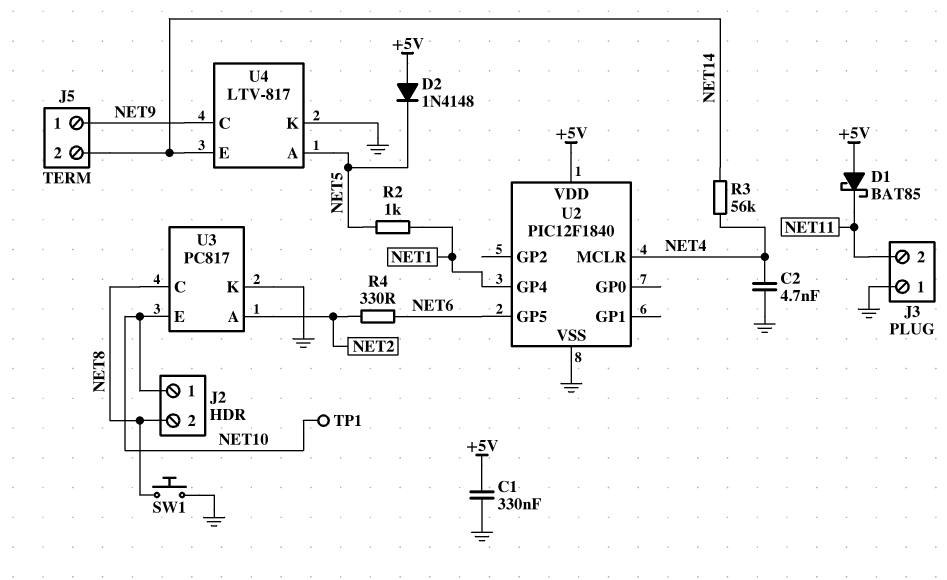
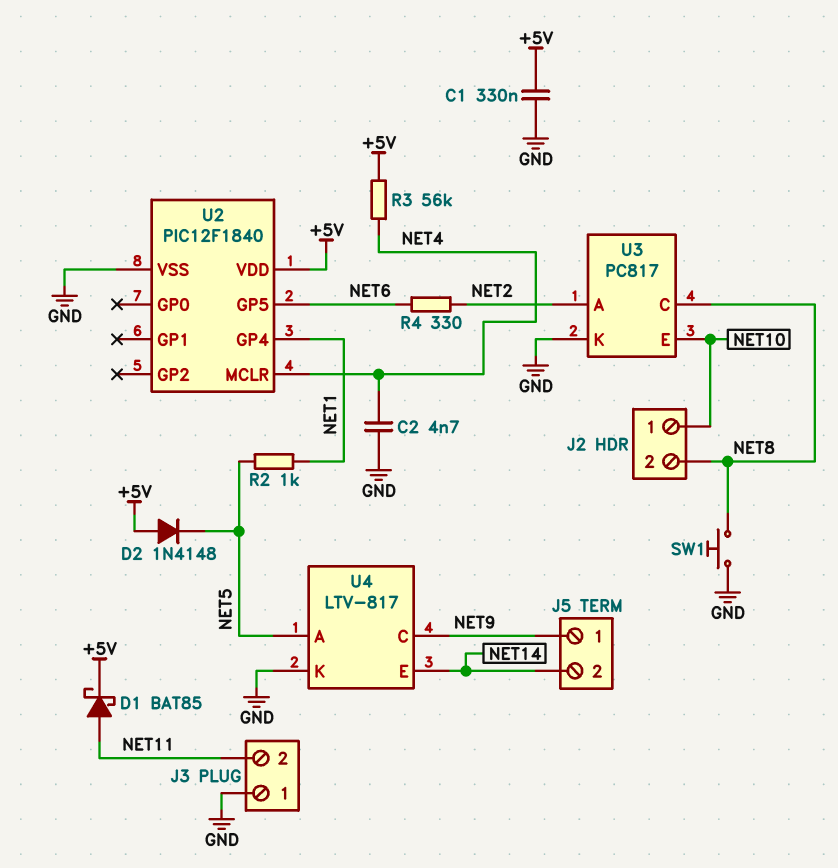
D1: schottky BAT85 (A +5V, K NET11) -> schottky BAT85 (A NET11, K +5V)
R3: 56k (NET4, NET14) -> 56k (+5V, NET4)
TP1: test point (NET10) -> none

